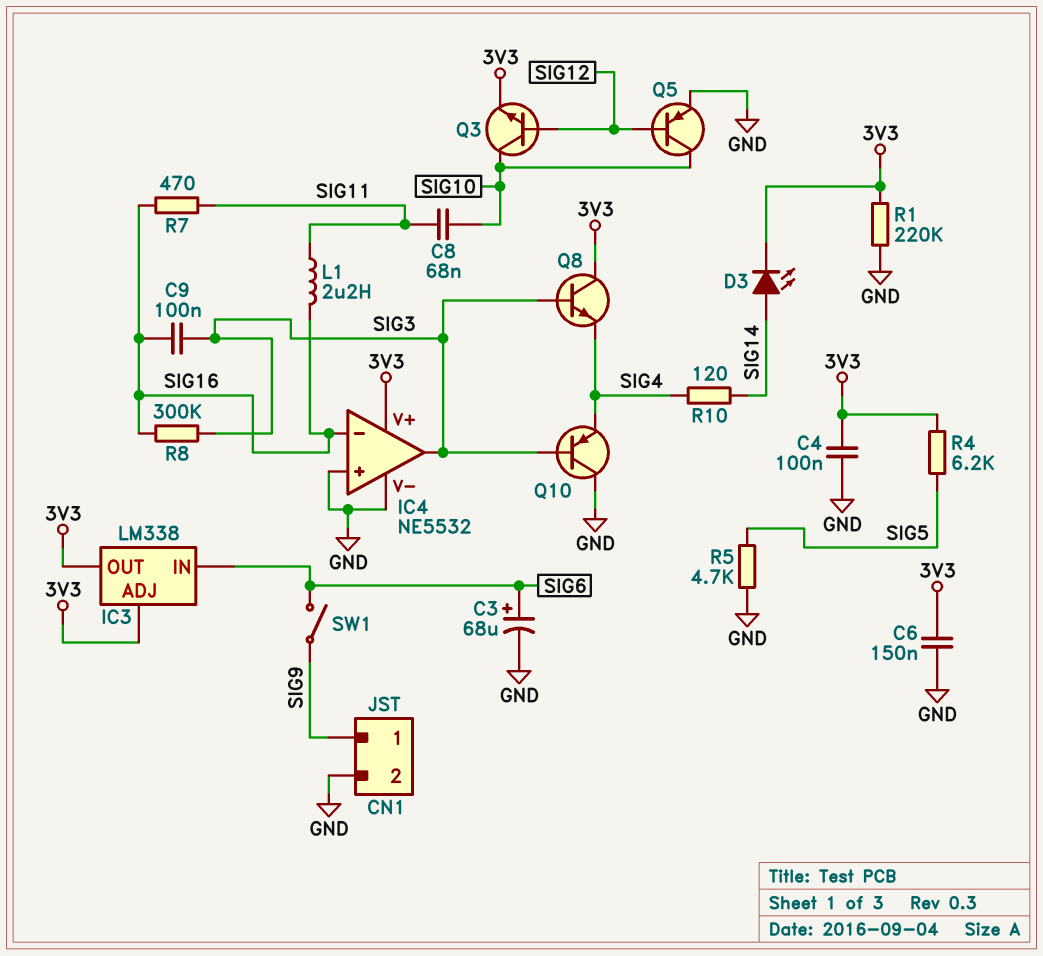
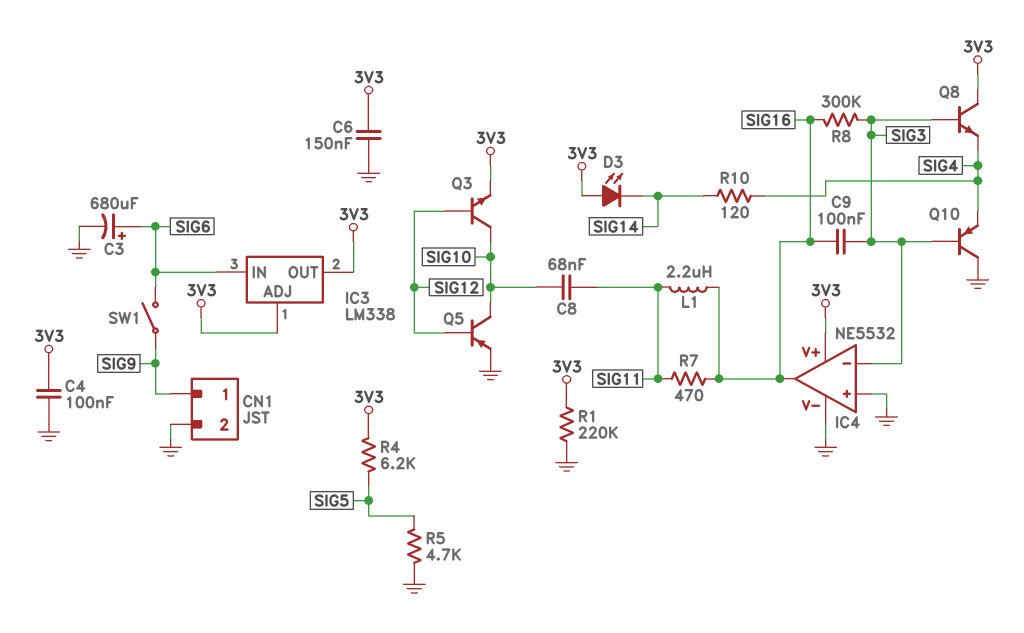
C3: 68uF (plus SIG6, minus GND) -> 680uF (plus SIG6, minus GND)
D3: LED (A SIG14, K 3V3) -> LED (A 3V3, K SIG14)
IC4 pin in-: SIG16 -> SIG3
IC4 pin out: SIG3 -> SIG16

